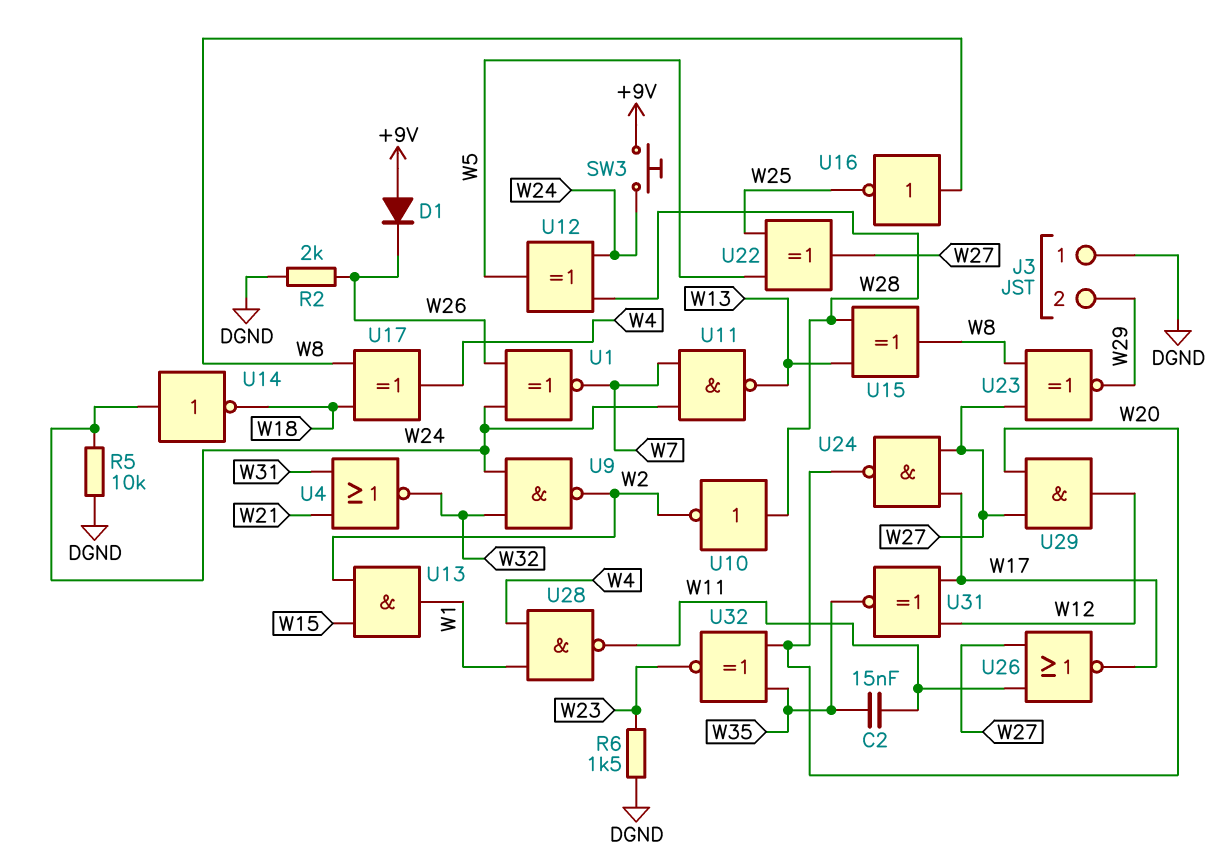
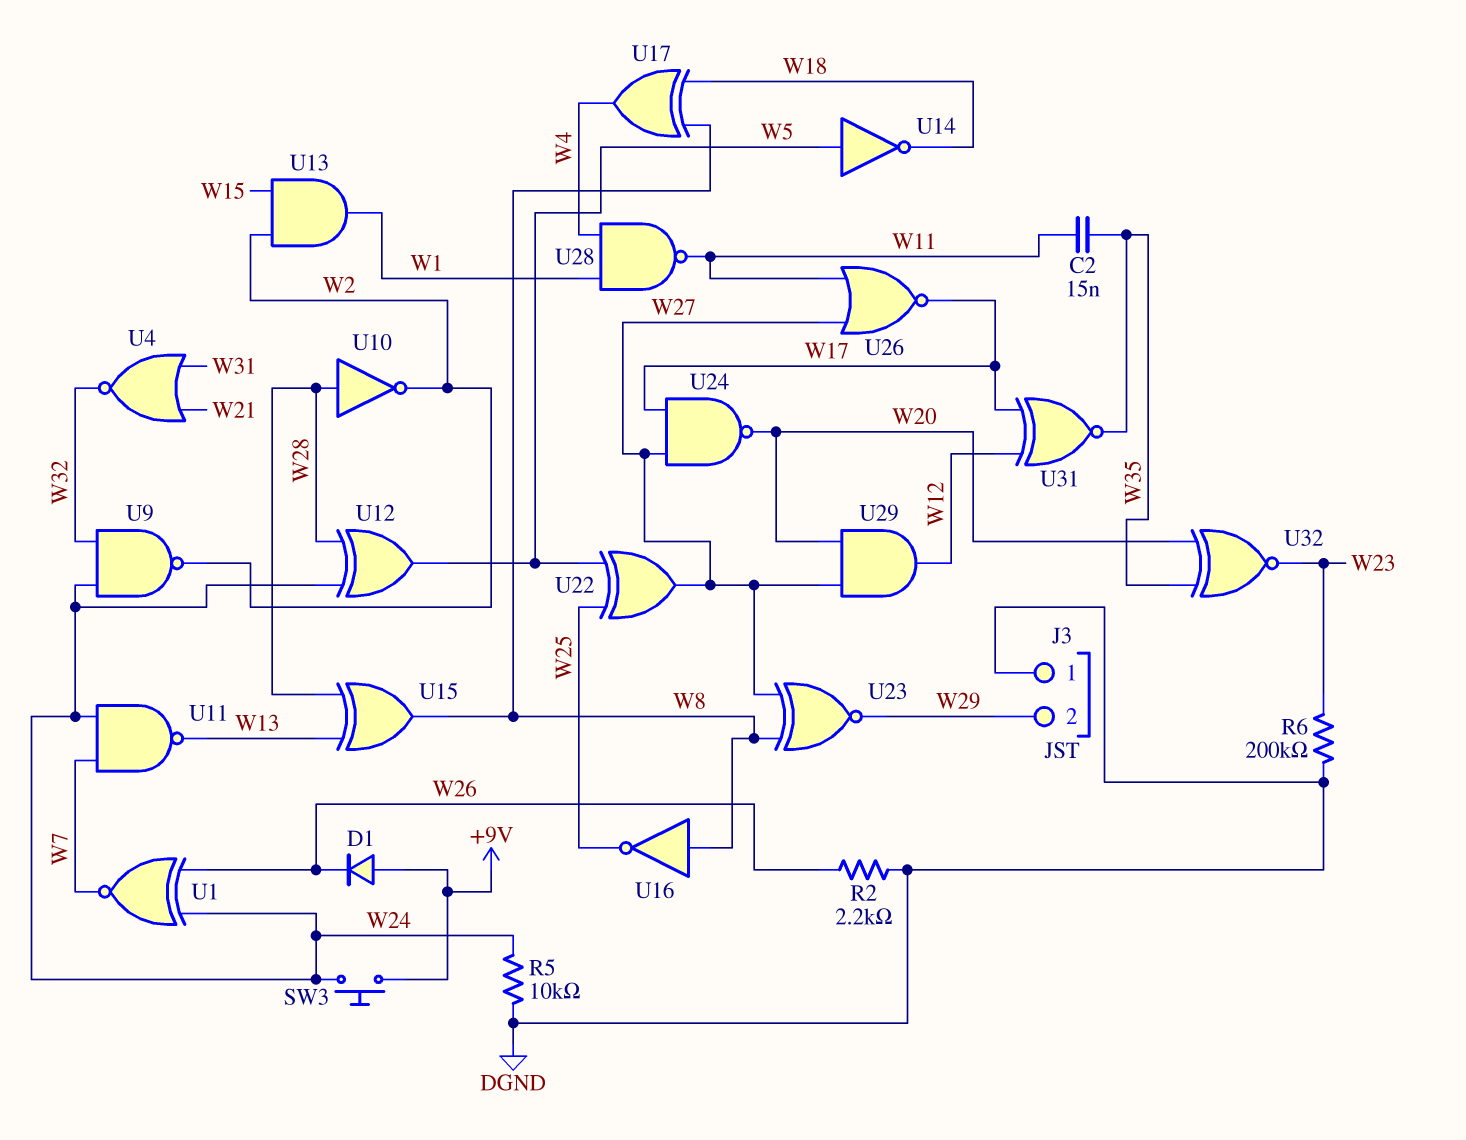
R2: 2k (DGND, W26) -> 2.2k (DGND, W26)
R6: 1.5k (DGND, W23) -> 200k (DGND, W23)
U14: NOT (in W24, out W18) -> NOT (in W5, out W18)

